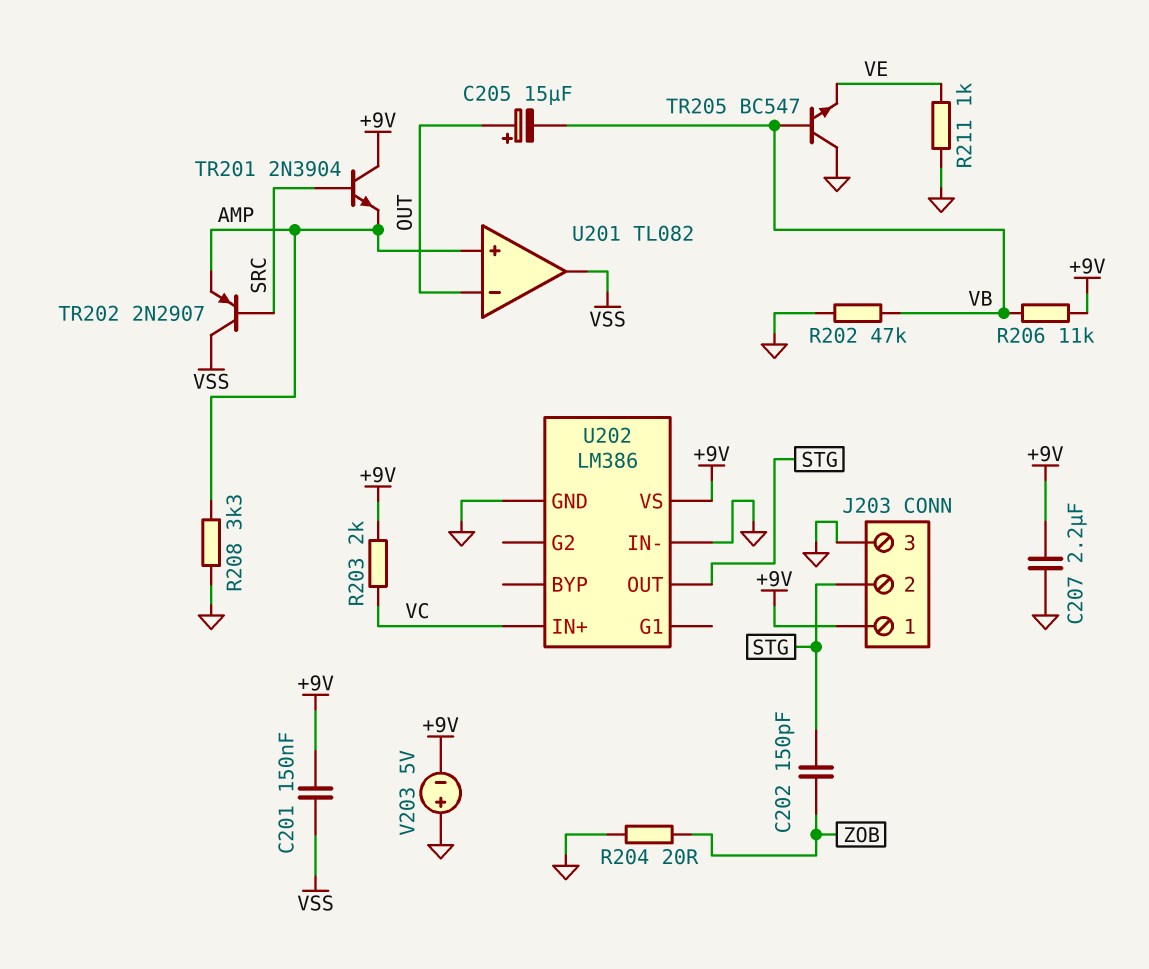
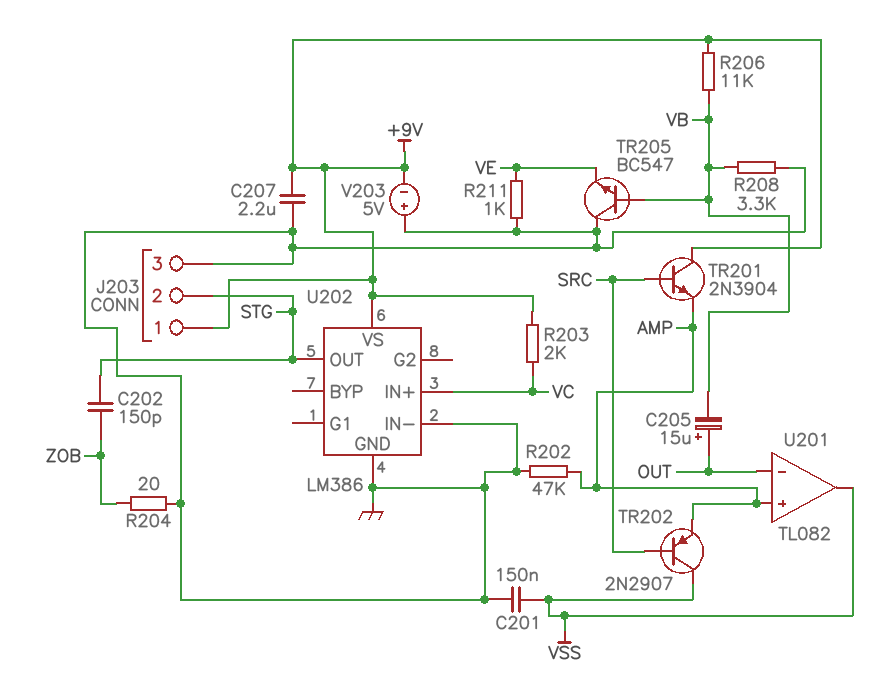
C201: 150nF (+9V, VSS) -> 150nF (GND, VSS)
R202: 47k (GND, VB) -> 47k (AMP, GND)
R208: 3.3k (AMP, GND) -> 3.3k (GND, VB)

